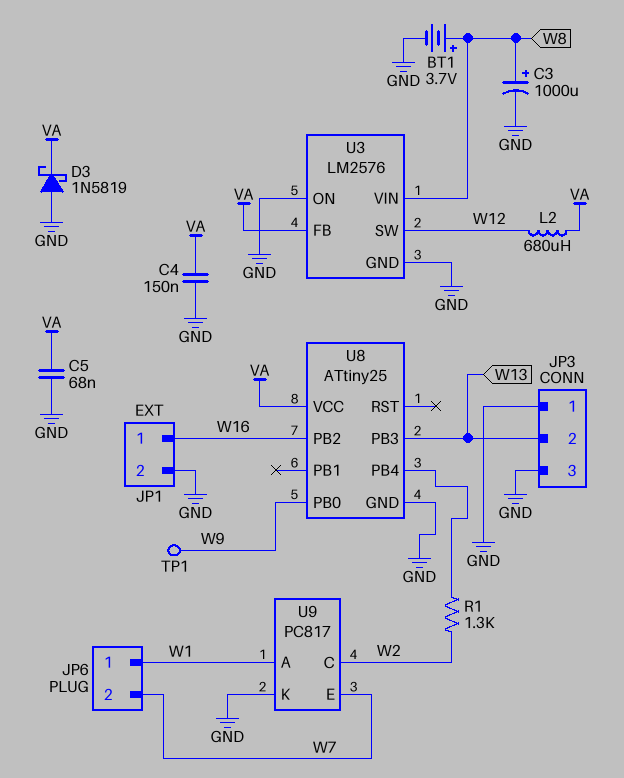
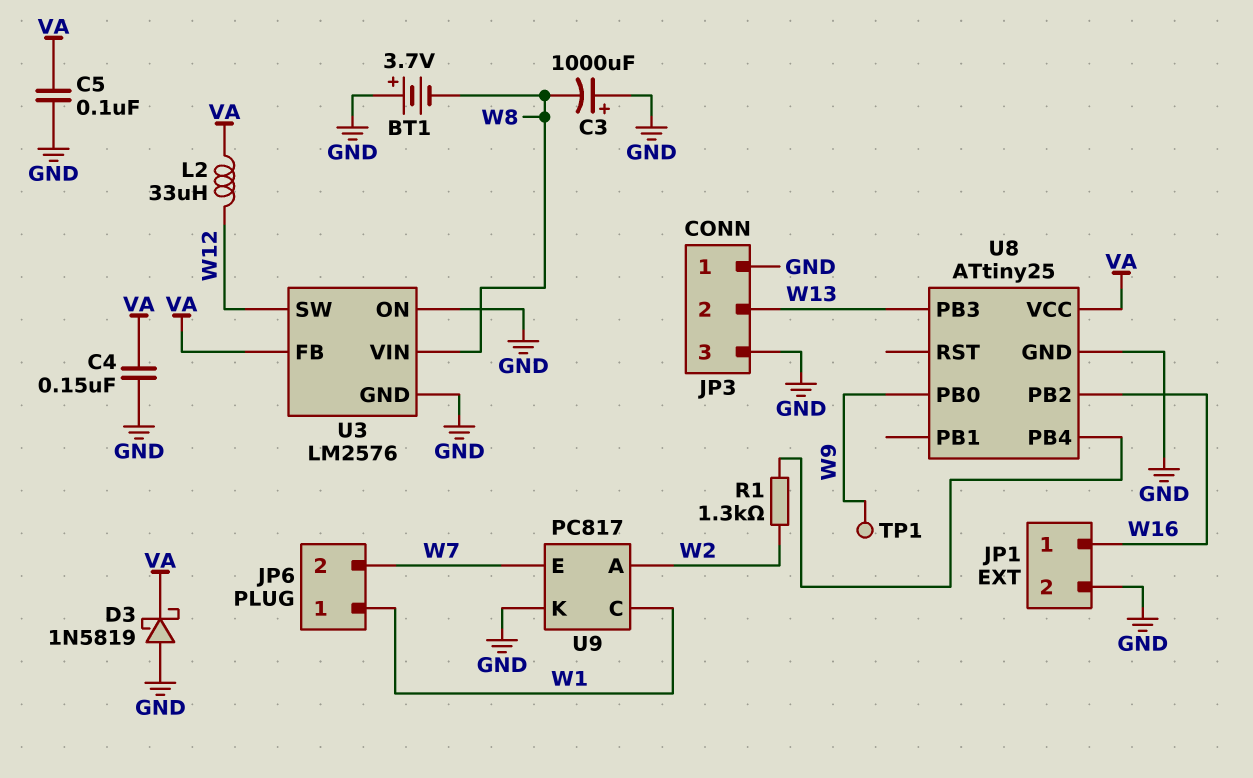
BT1: 3.7V (plus W8, minus GND) -> 3.7V (plus GND, minus W8)
C3: 1000uF (plus W8, minus GND) -> 1000uF (plus GND, minus W8)
C5: 68nF (GND, VA) -> 100nF (GND, VA)
L2: 680uH (VA, W12) -> 33uH (VA, W12)
U9 pin A: W1 -> W2
U9 pin C: W2 -> W1

